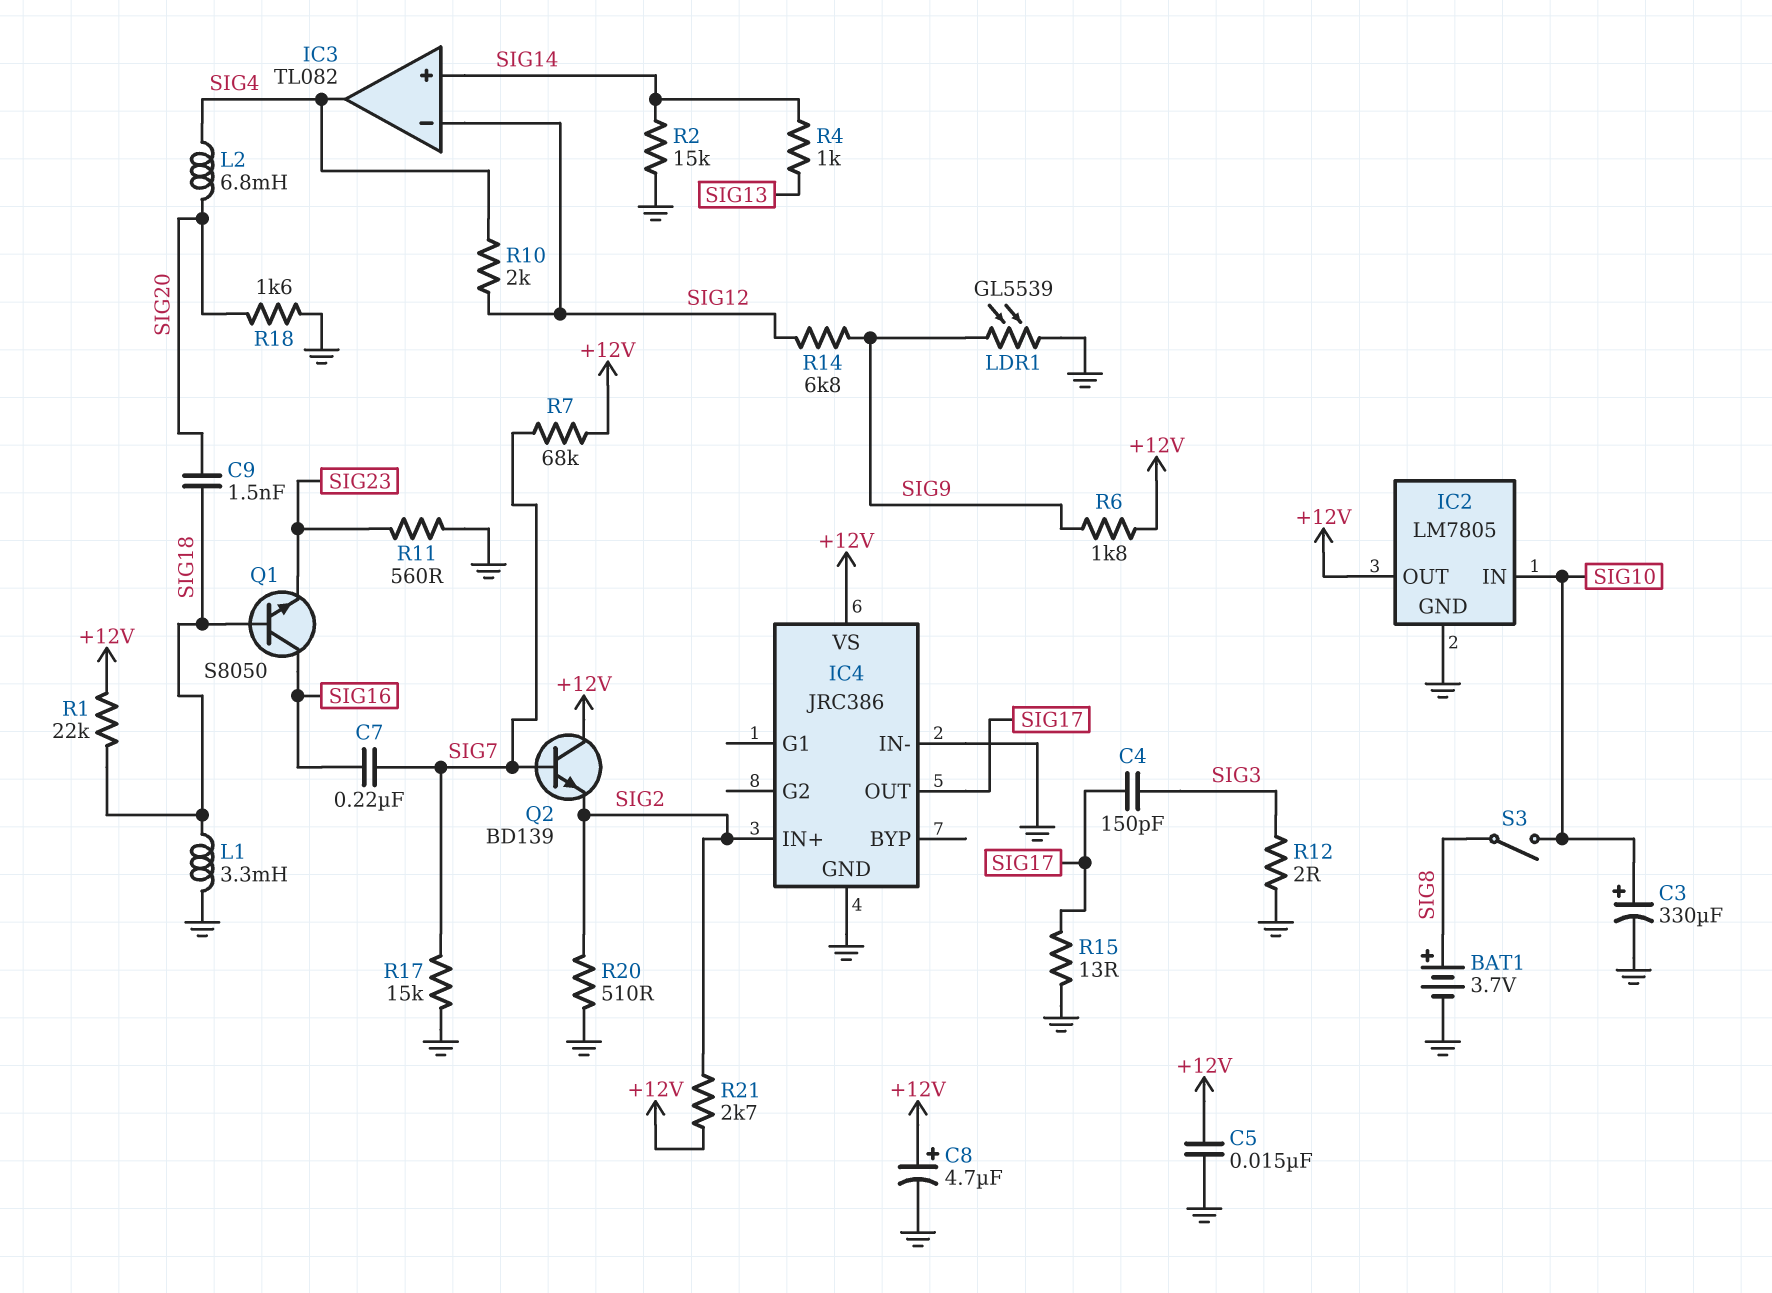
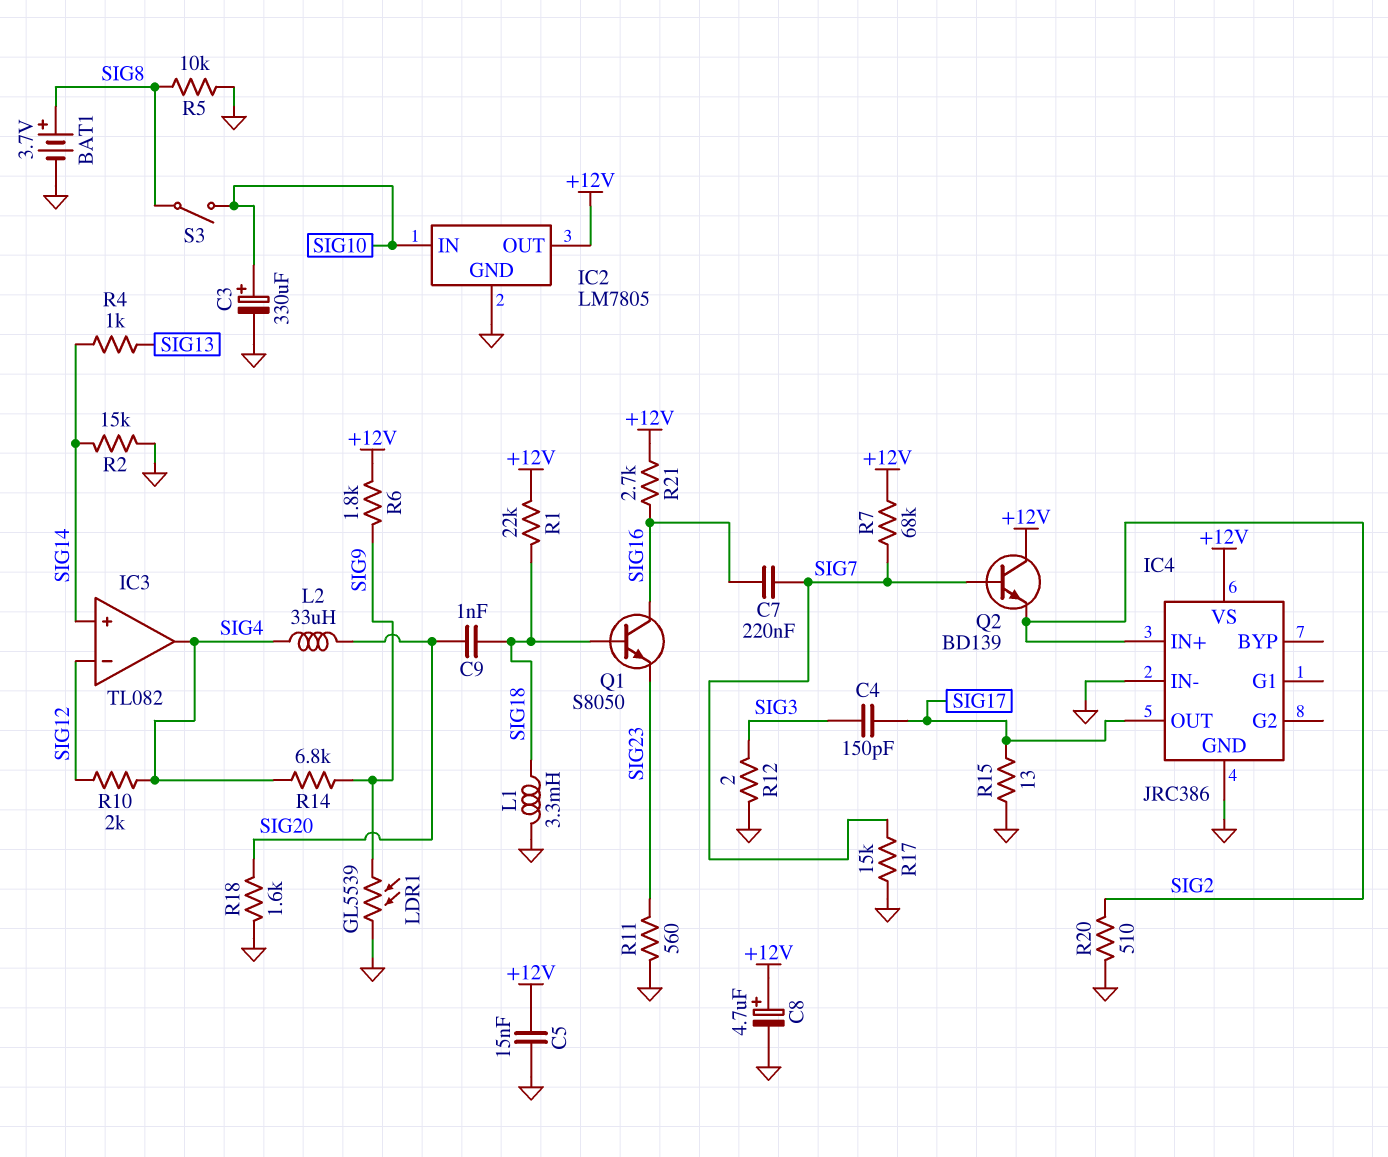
C9: 1.5nF (SIG18, SIG20) -> 1nF (SIG18, SIG20)
L2: 6.8mH (SIG4, SIG20) -> 33uH (SIG4, SIG20)
R5: none -> 10k (GND, SIG8)
R14: 6.8k (SIG9, SIG12) -> 6.8k (SIG4, SIG9)
R21: 2.7k (+12V, SIG2) -> 2.7k (+12V, SIG16)

